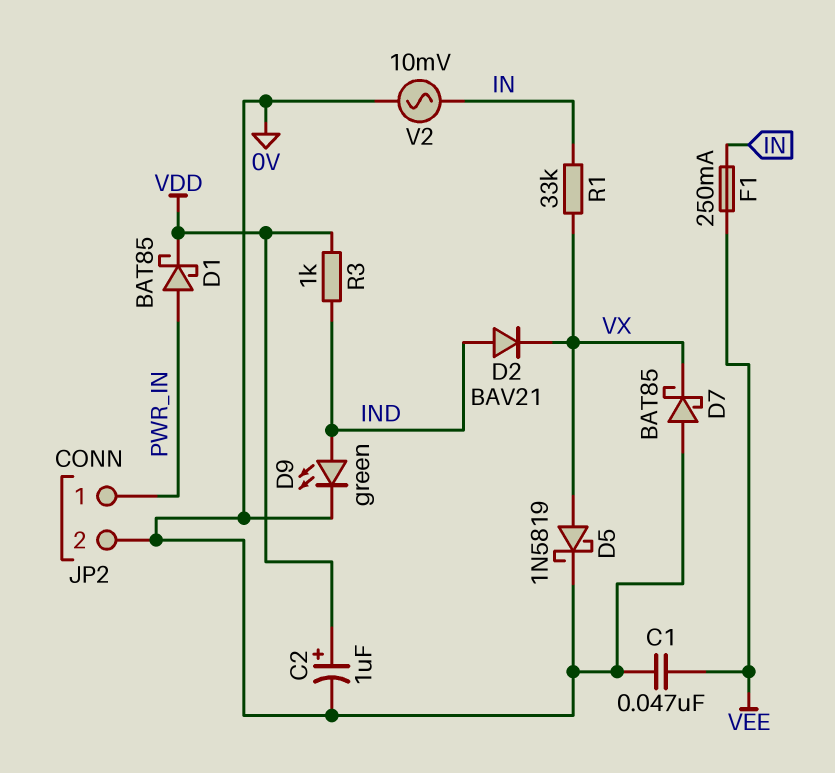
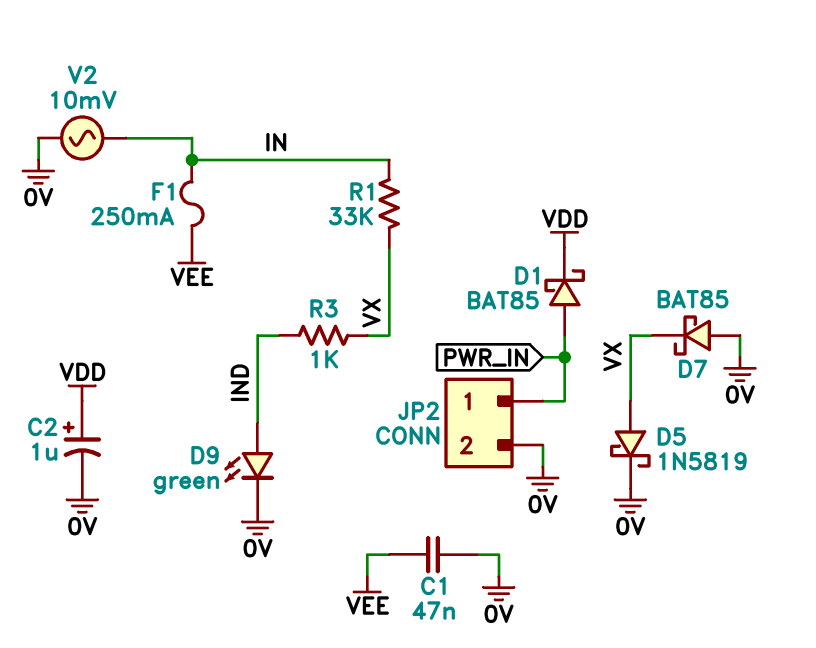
D2: diode BAV21 (A IND, K VX) -> none
R3: 1k (IND, VDD) -> 1k (IND, VX)

